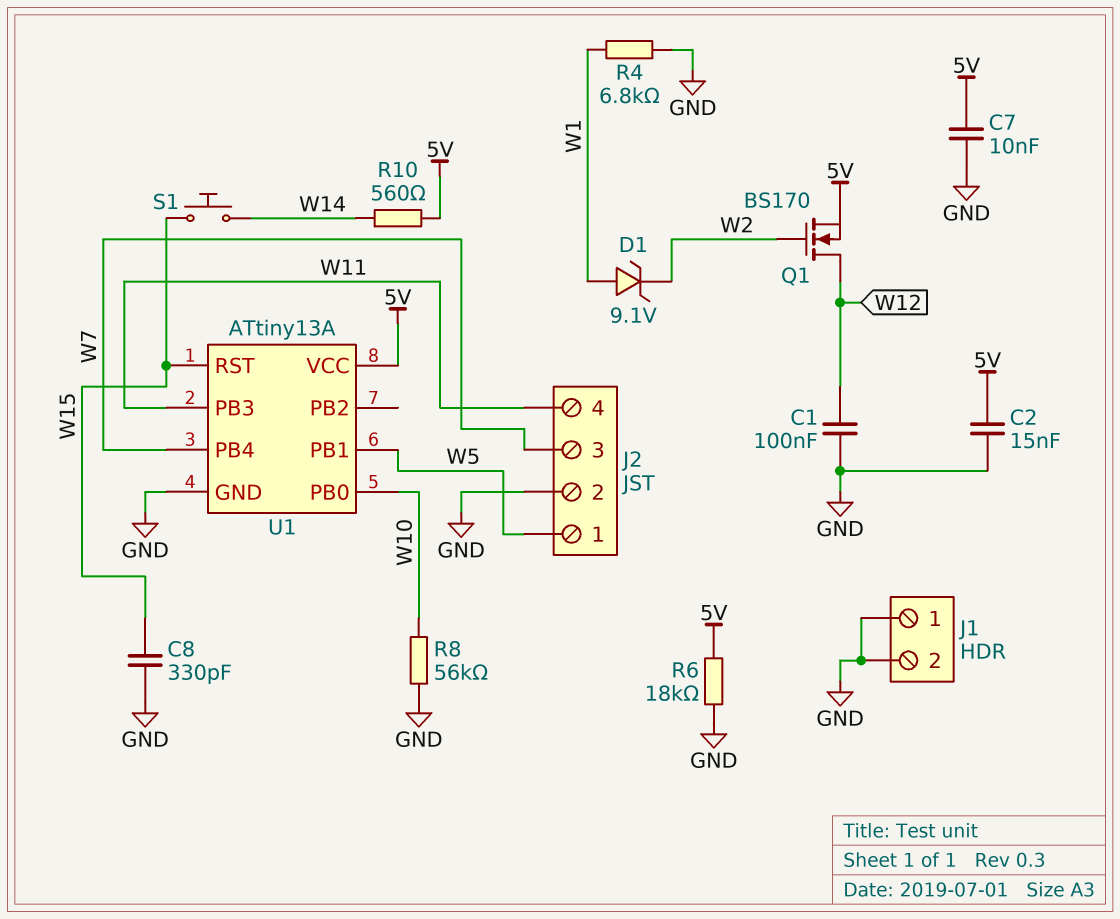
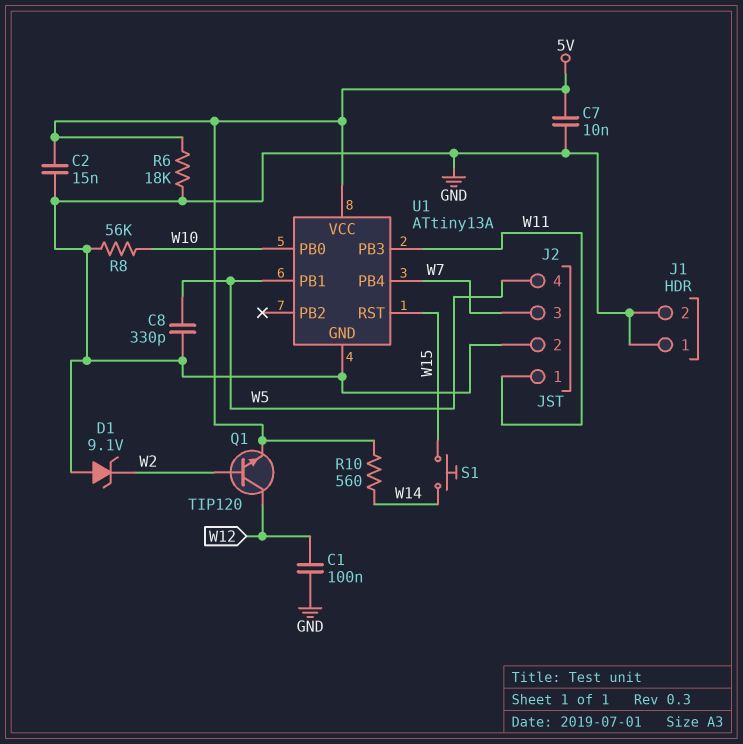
C8: 330pF (GND, W15) -> 330pF (GND, W5)
D1: zener 9.1V (A W1, K W2) -> zener 9.1V (A GND, K W2)
J2 pin 1: W5 -> W11
J2 pin 4: W11 -> W5
Q1: NMOS BS170 (G W2, D W12, S 5V) -> NPN TIP120 (B W2, C W12, E 5V)
R4: 6.8k (GND, W1) -> none

